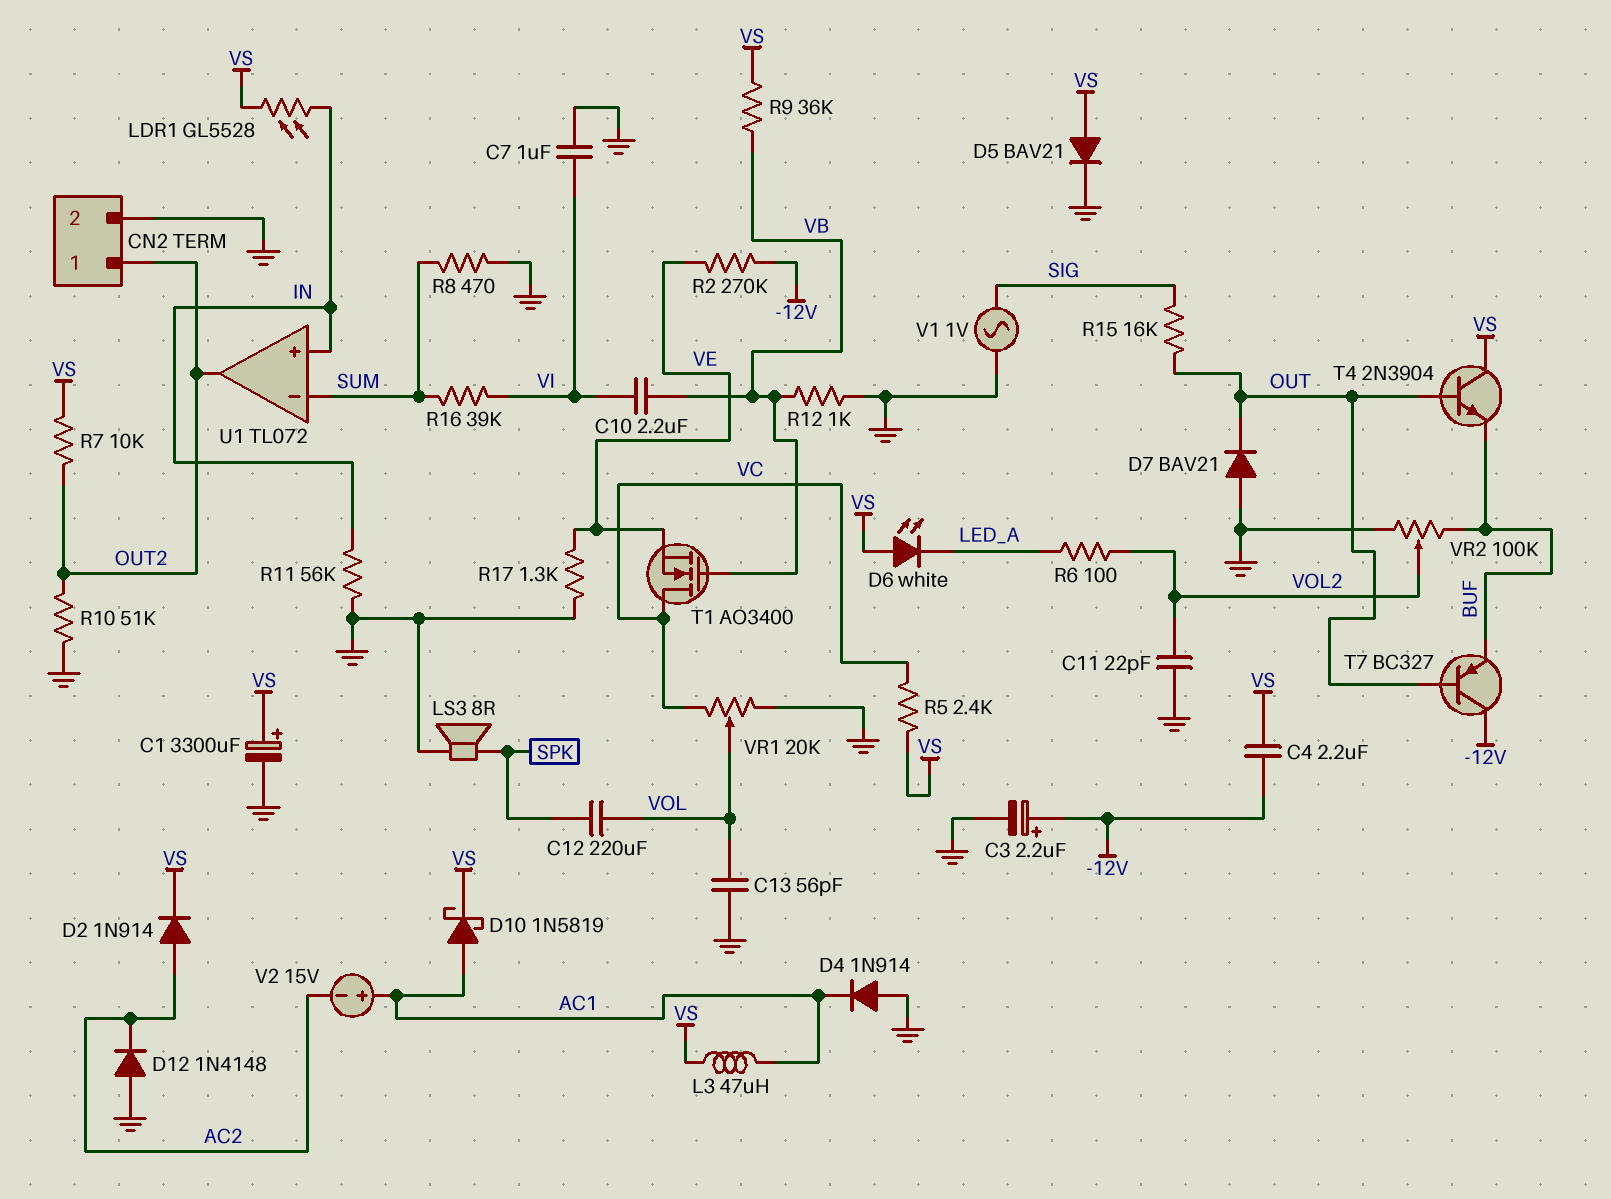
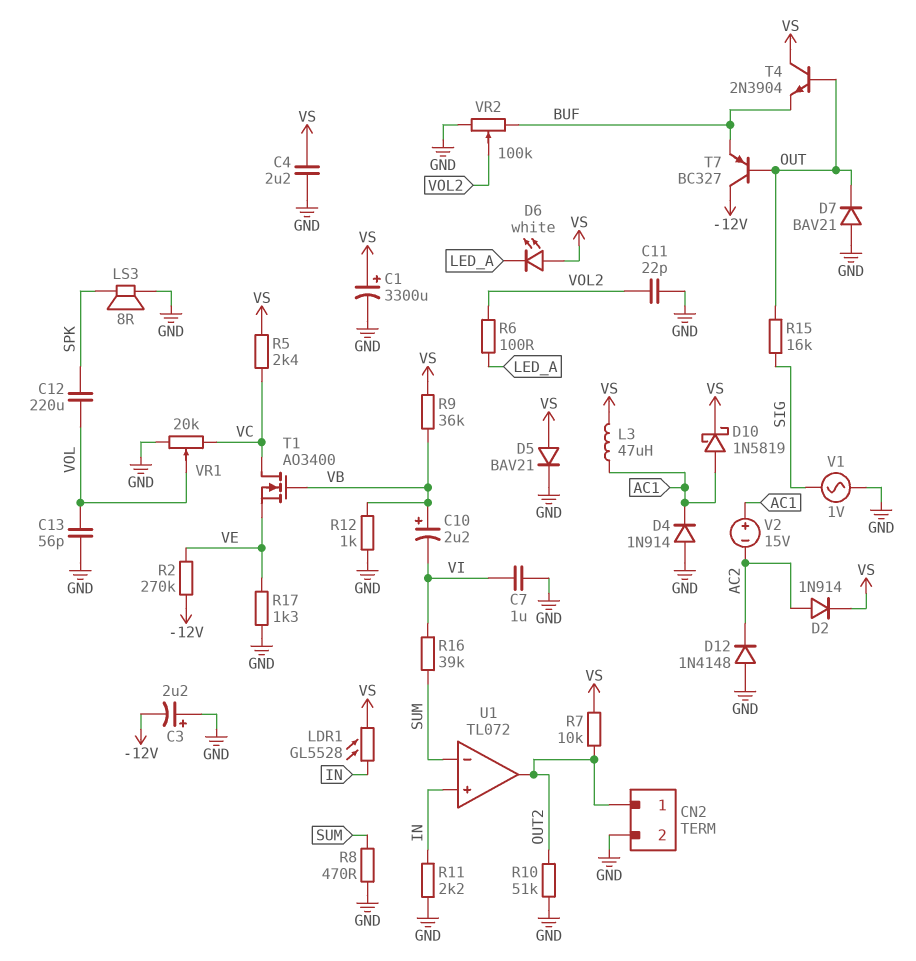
C3: 2.2uF (plus -12V, minus GND) -> 2.2uF (plus GND, minus -12V)
C4: 2.2uF (-12V, VS) -> 2.2uF (GND, VS)
C10: 2.2uF (VB, VI) -> 2.2uF (plus VB, minus VI)
R11: 56k (GND, IN) -> 2.2k (GND, IN)

